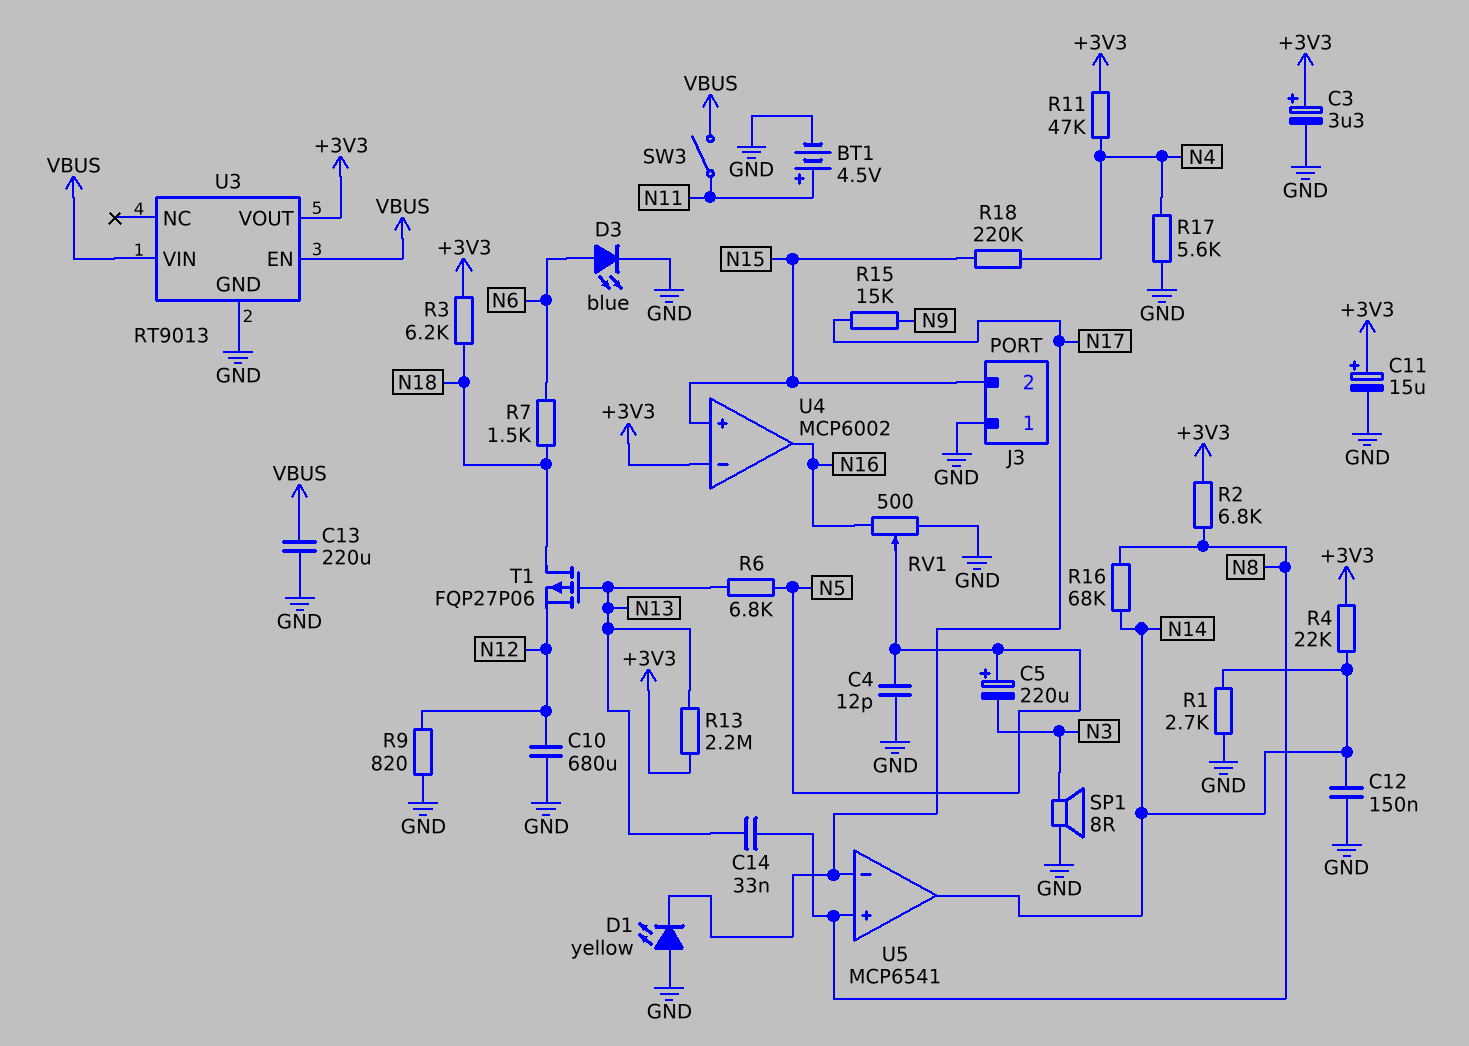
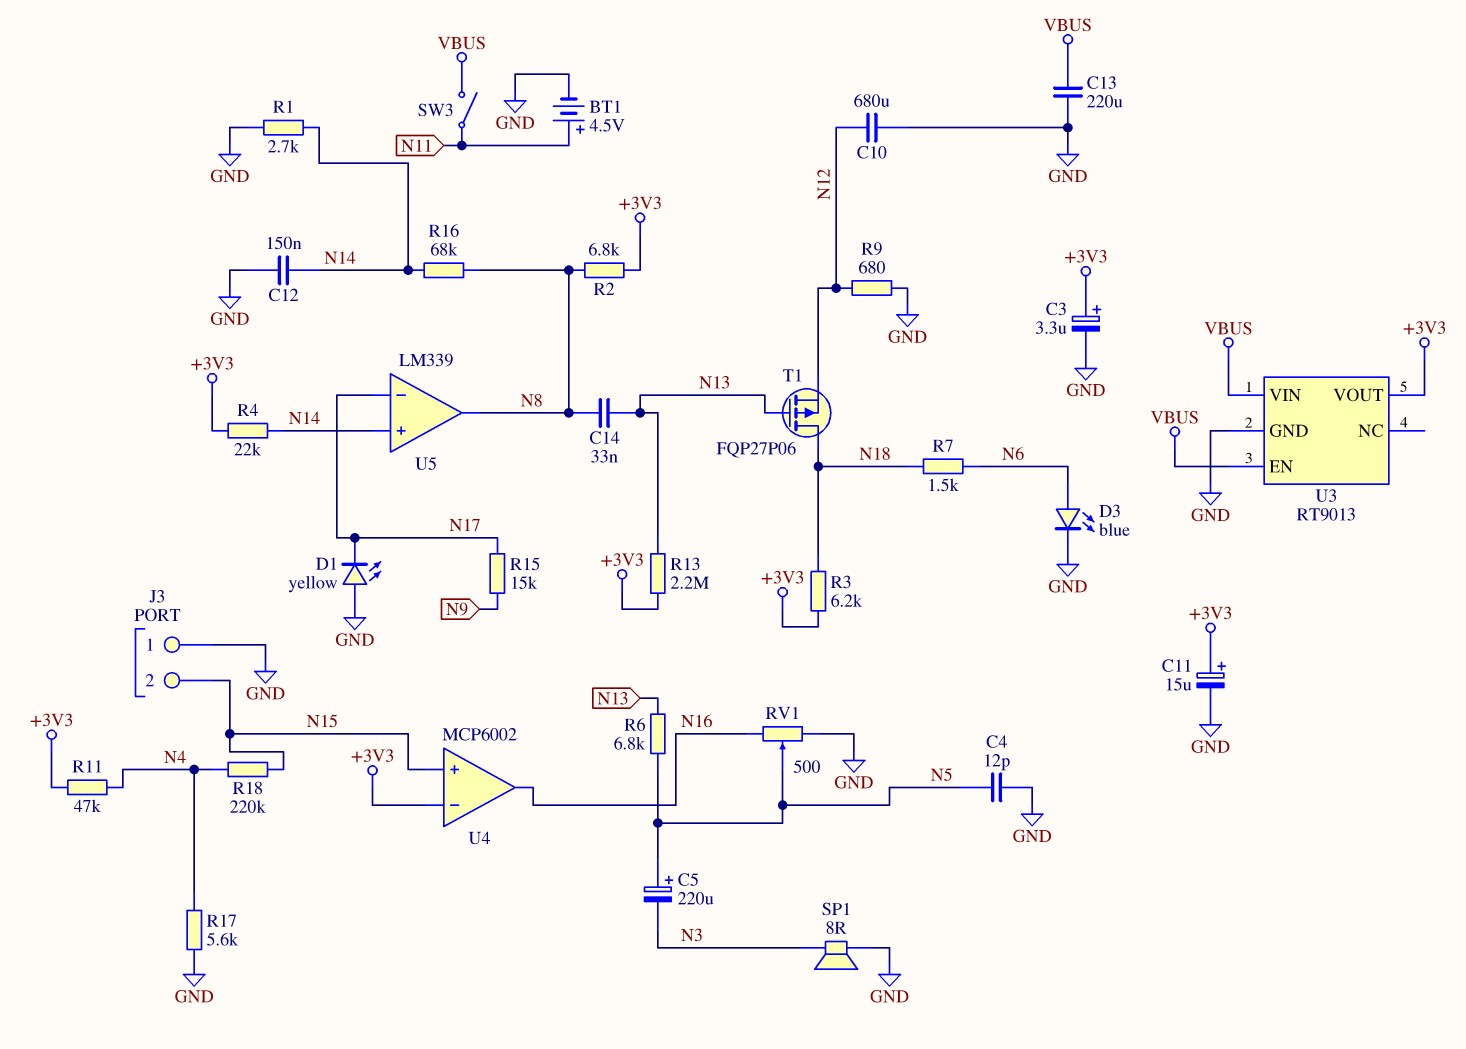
R9: 820 (GND, N12) -> 680 (GND, N12)
U5: MCP6541 -> LM339
U5 pin in+: N8 -> N14
U5 pin out: N14 -> N8

